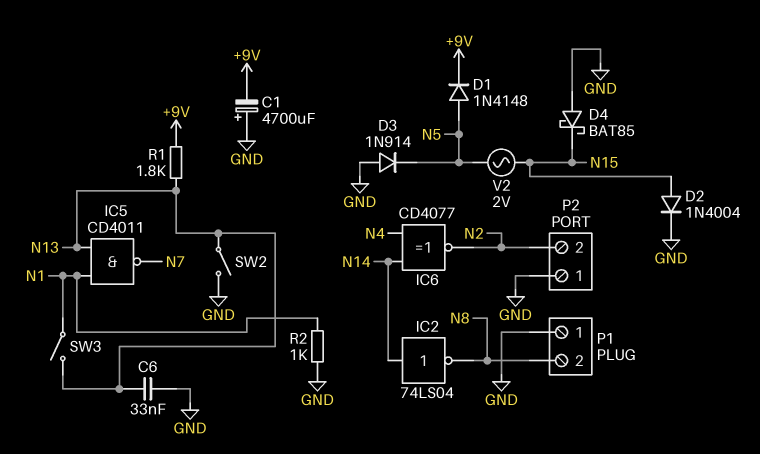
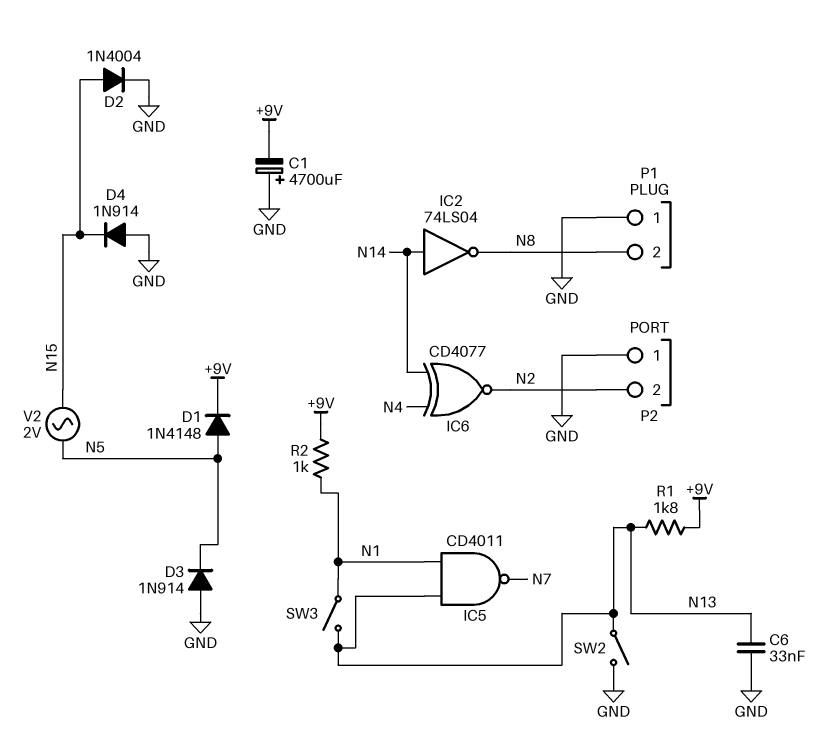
D4: schottky BAT85 (A GND, K N15) -> diode 1N914 (A GND, K N15)
R2: 1k (GND, N1) -> 1k (+9V, N1)

